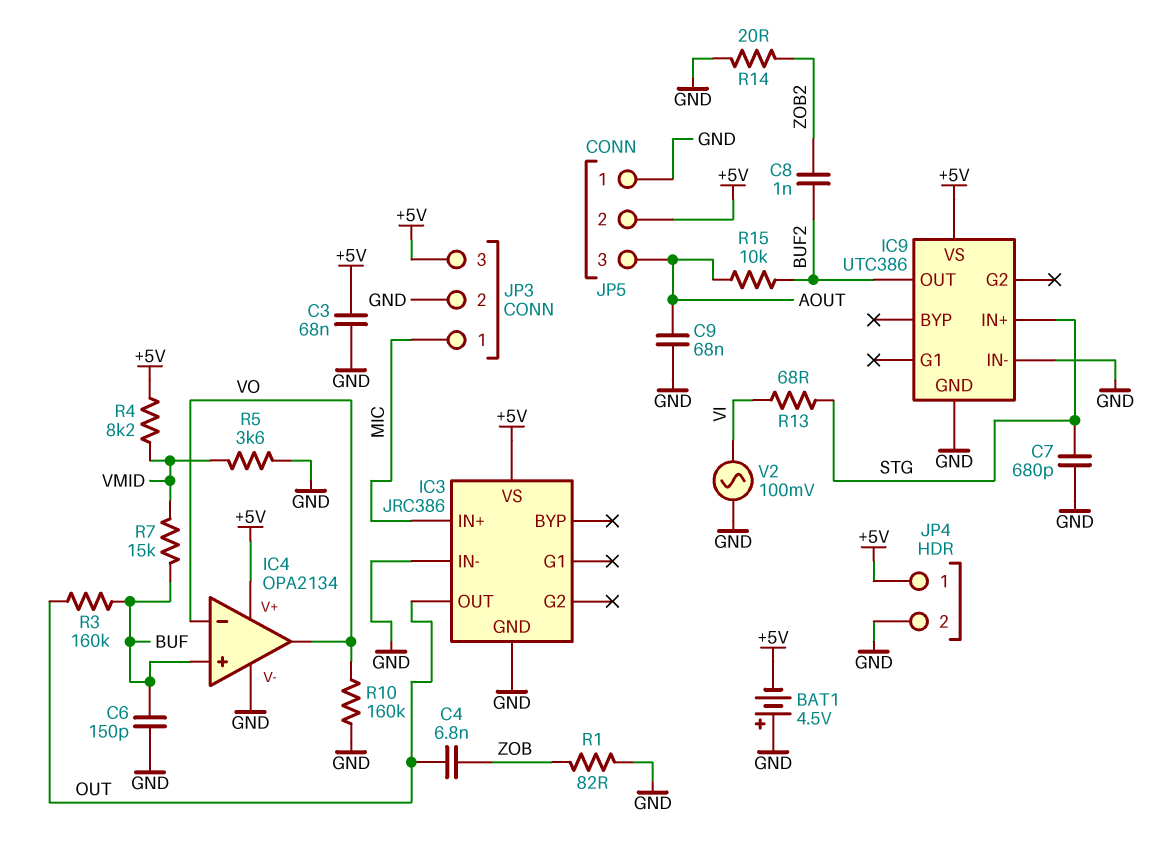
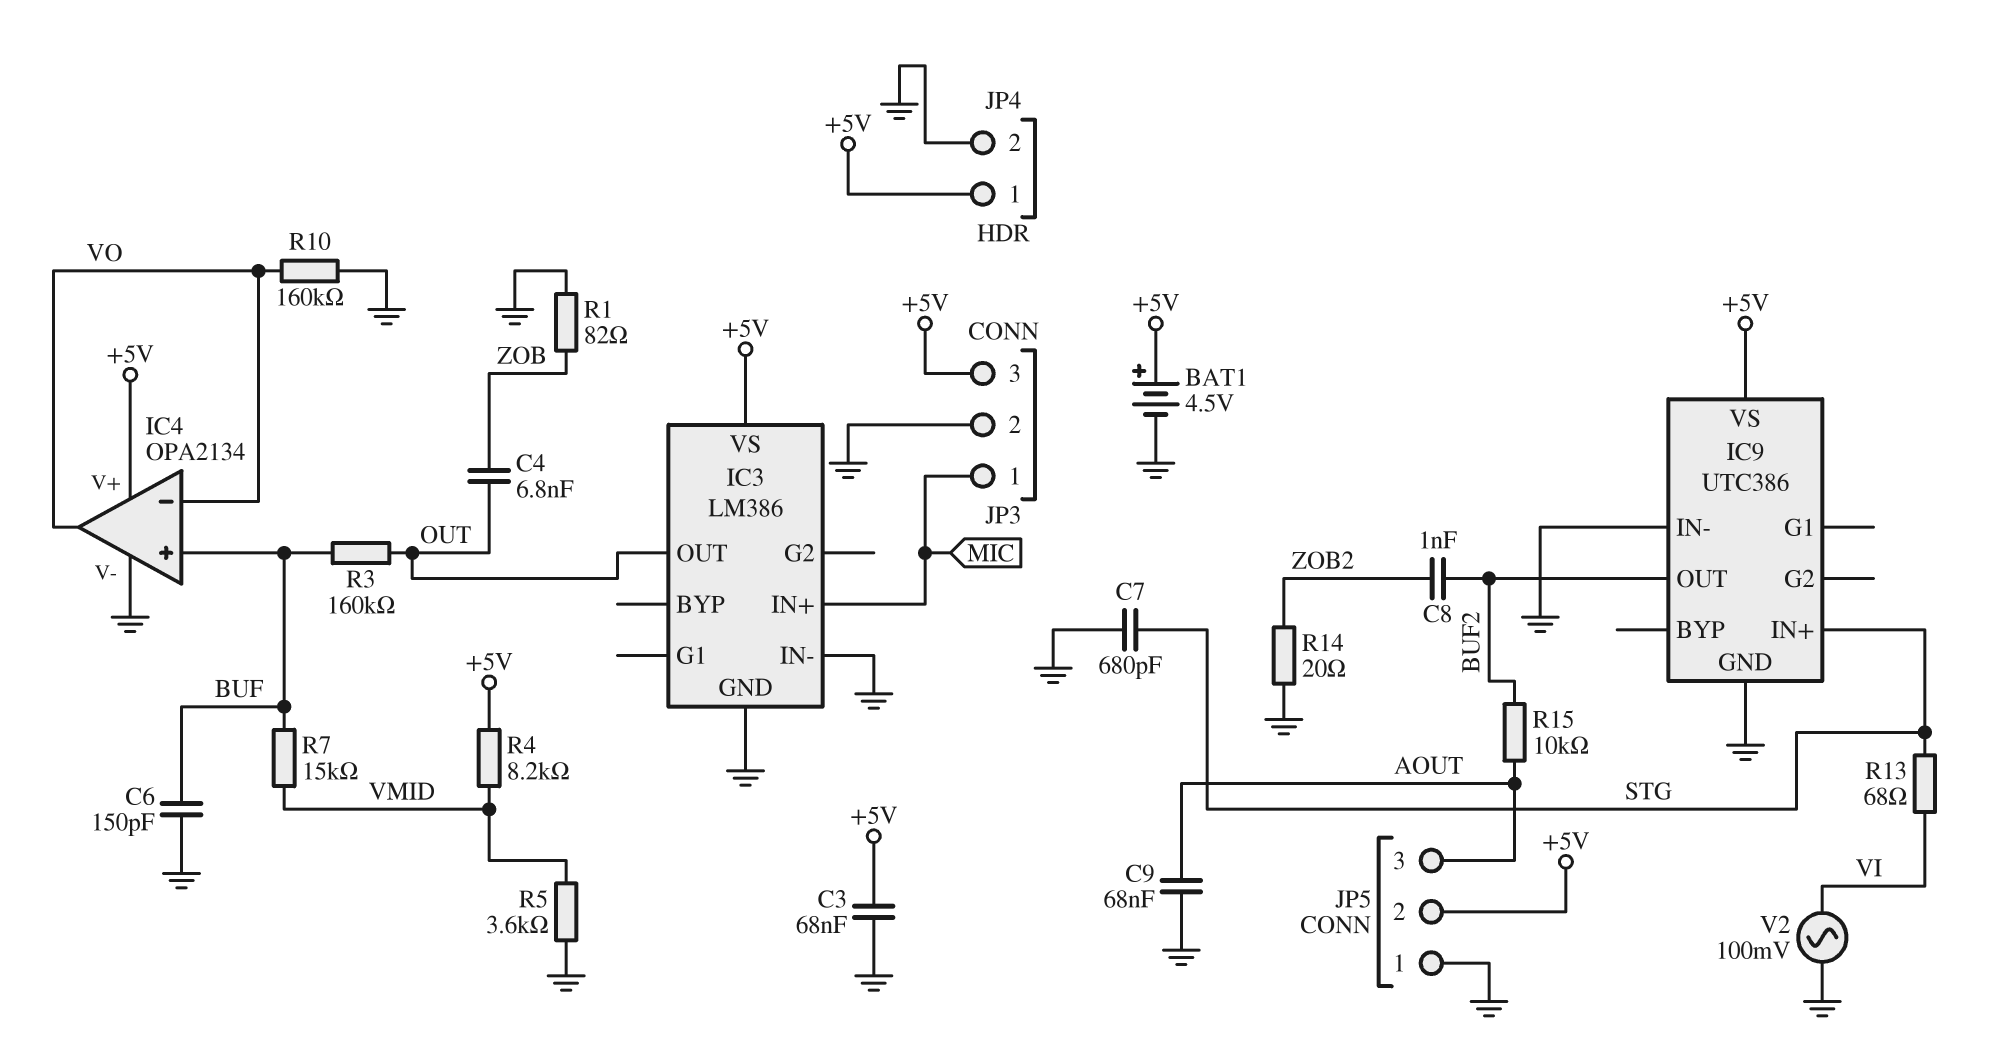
BAT1: 4.5V (plus GND, minus +5V) -> 4.5V (plus +5V, minus GND)
IC3: JRC386 -> LM386

